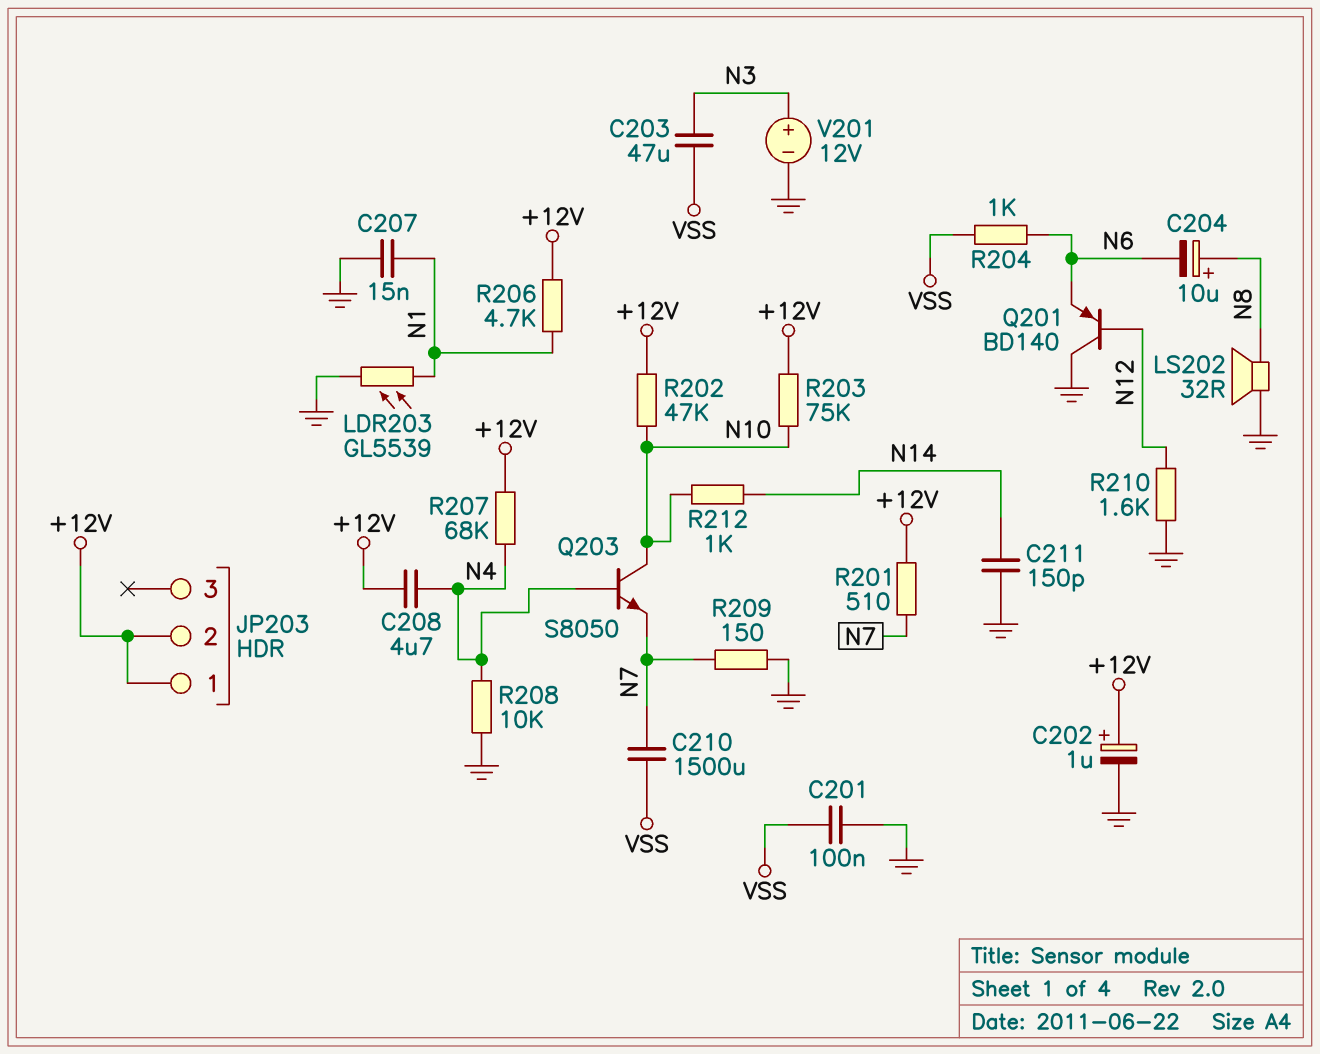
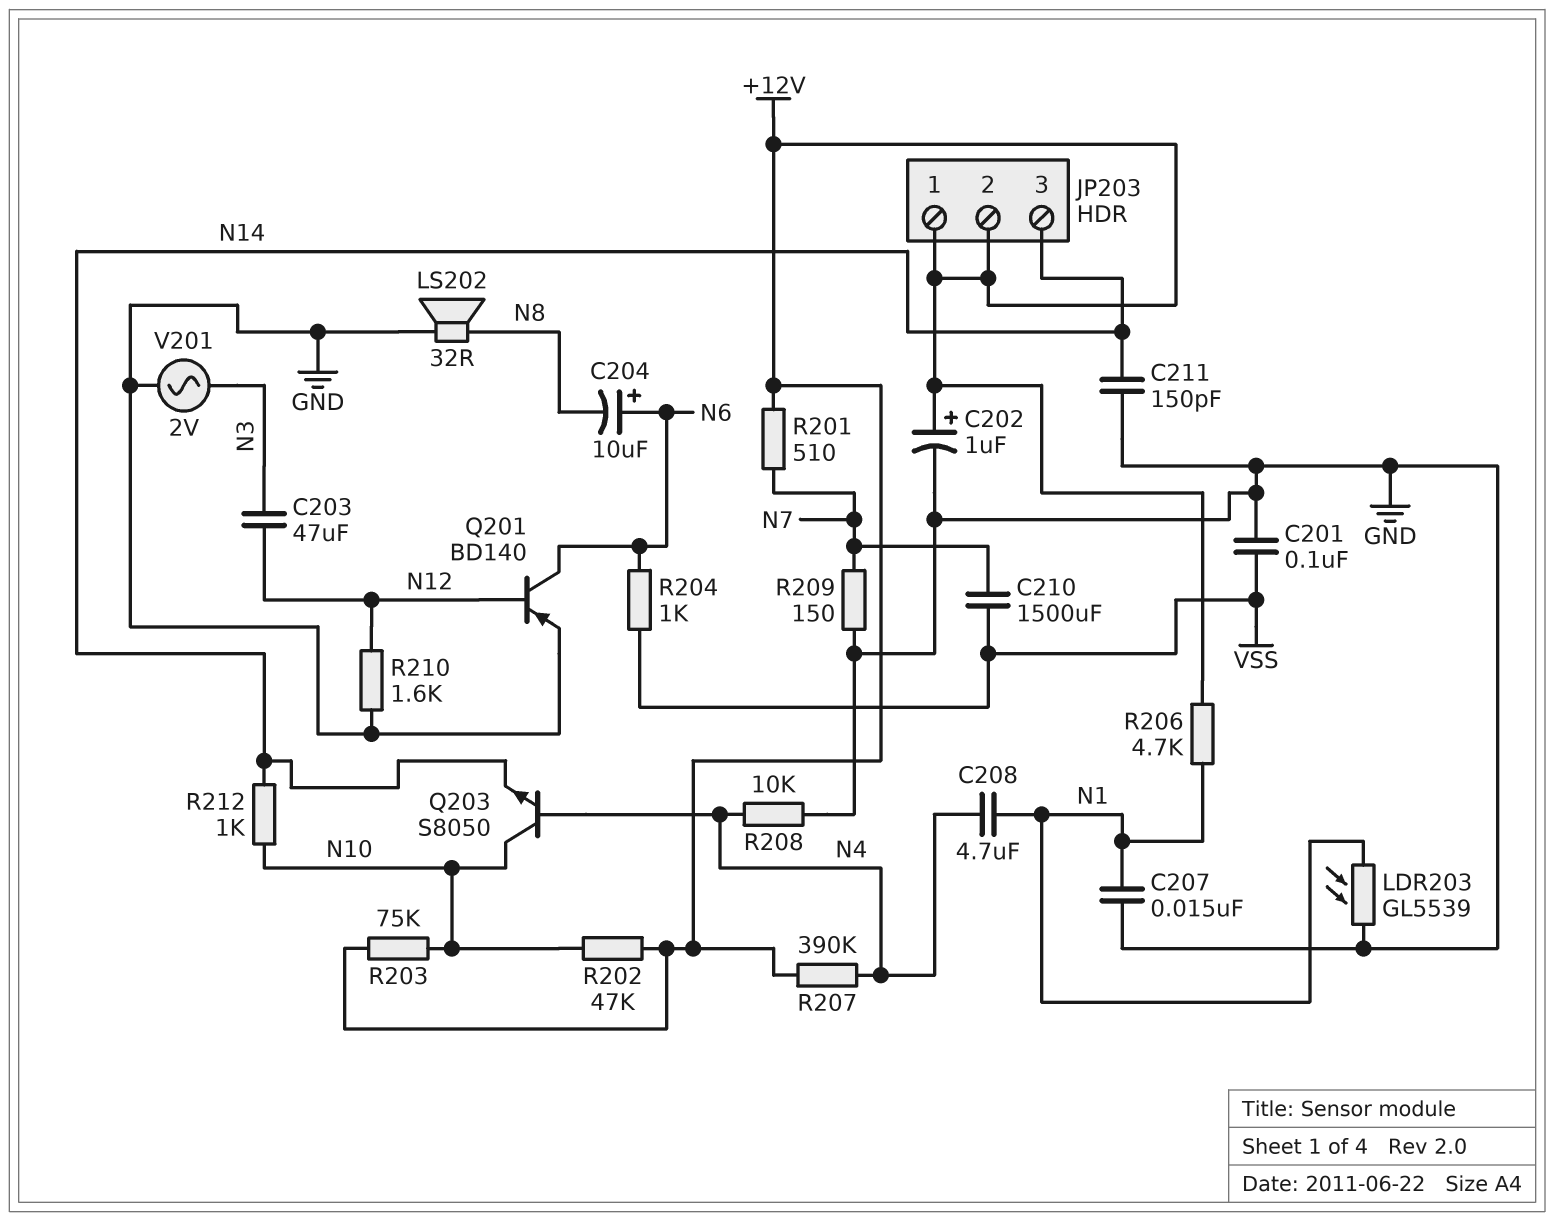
C203: 47uF (N3, VSS) -> 47uF (N3, N12)
C204: 10uF (plus N8, minus N6) -> 10uF (plus N6, minus N8)
C208: 4.7uF (+12V, N4) -> 4.7uF (N1, N4)
JP203 pin 3: none -> N14
Q201: PNP BD140 (B N12, C GND, E N6) -> PNP BD140 (B N12, C N6, E GND)
Q203: NPN S8050 (B N4, C N10, E N7) -> NPN S8050 (B N4, C N10, E N14)
R207: 68k (+12V, N4) -> 390k (+12V, N4)
V201: 12V (plus N3, minus GND) -> AC 2V (GND, N3)

